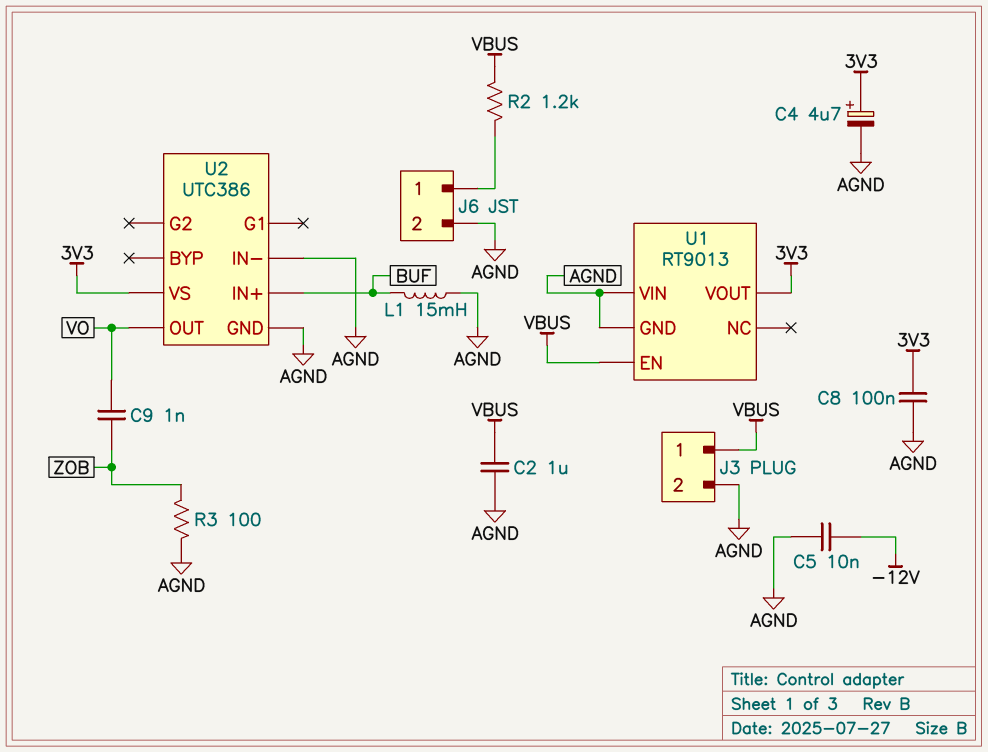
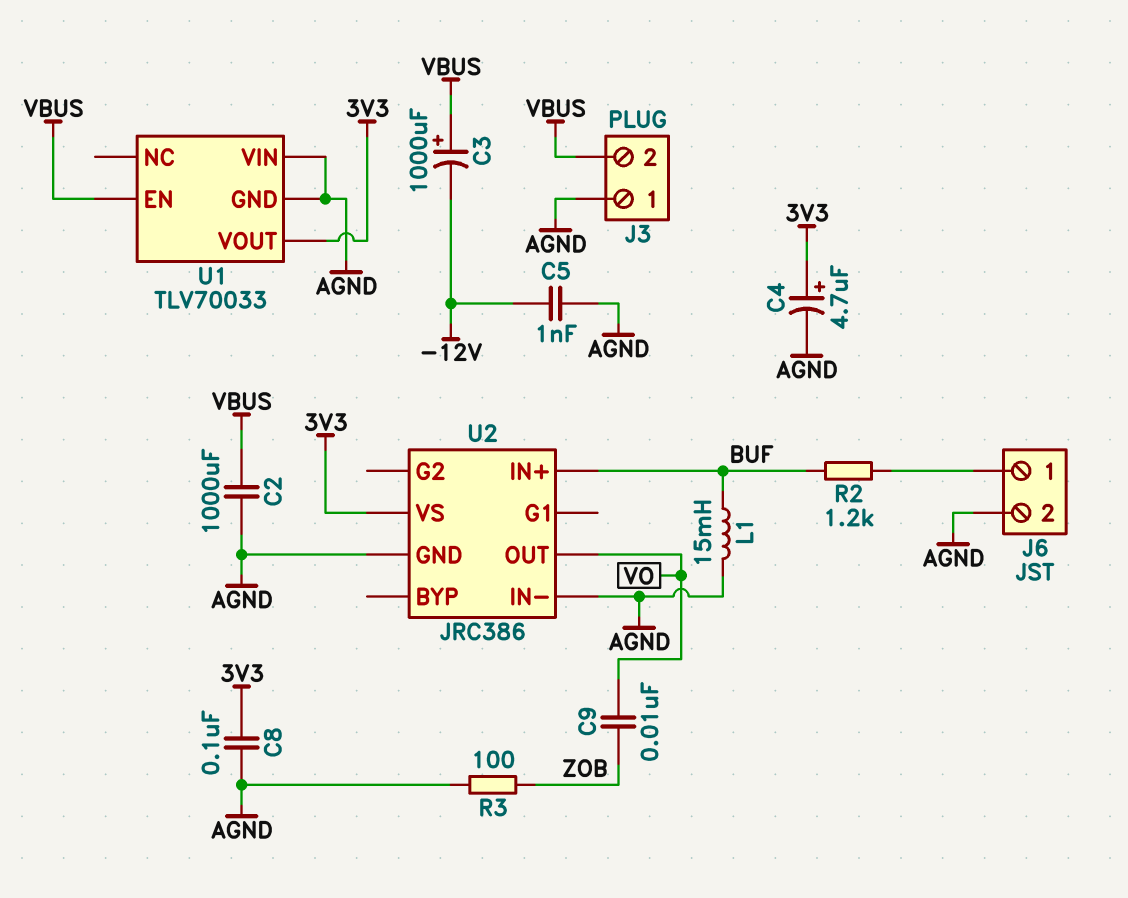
C2: 1uF (AGND, VBUS) -> 1000uF (AGND, VBUS)
C3: none -> 1000uF (plus VBUS, minus -12V)
C5: 10nF (-12V, AGND) -> 1nF (-12V, AGND)
C9: 1nF (VO, ZOB) -> 10nF (VO, ZOB)
J3 pin 1: VBUS -> AGND
J3 pin 2: AGND -> VBUS
R2: 1.2k (J6/1, VBUS) -> 1.2k (BUF, J6/1)
U1: RT9013 -> TLV70033
U2: UTC386 -> JRC386

